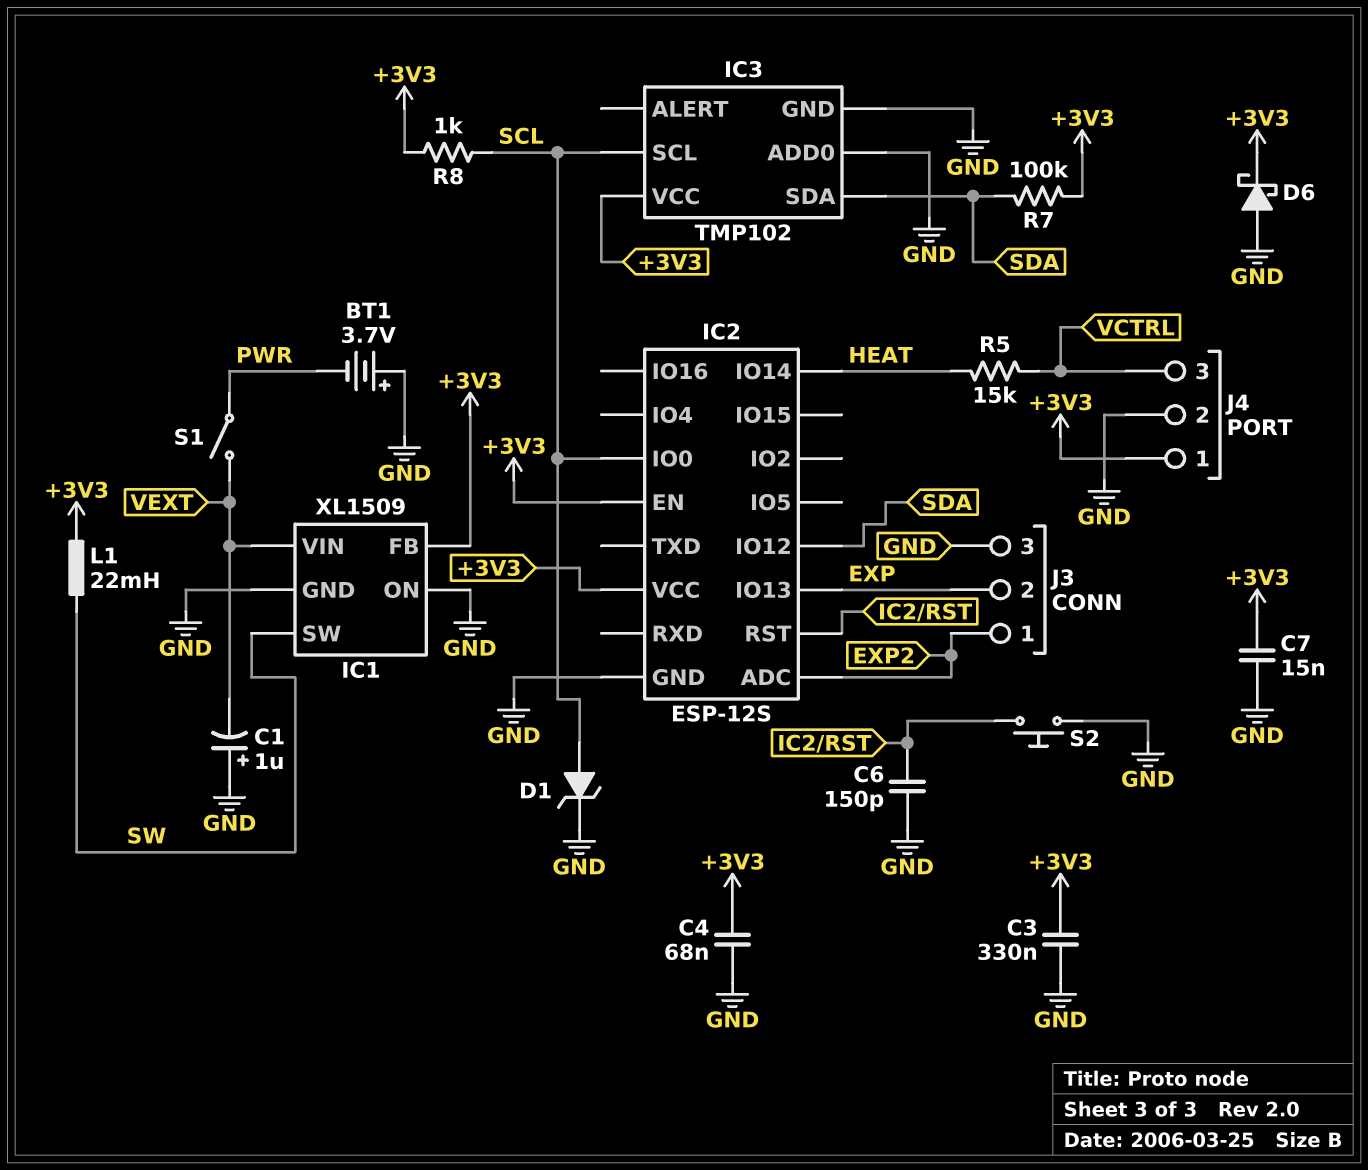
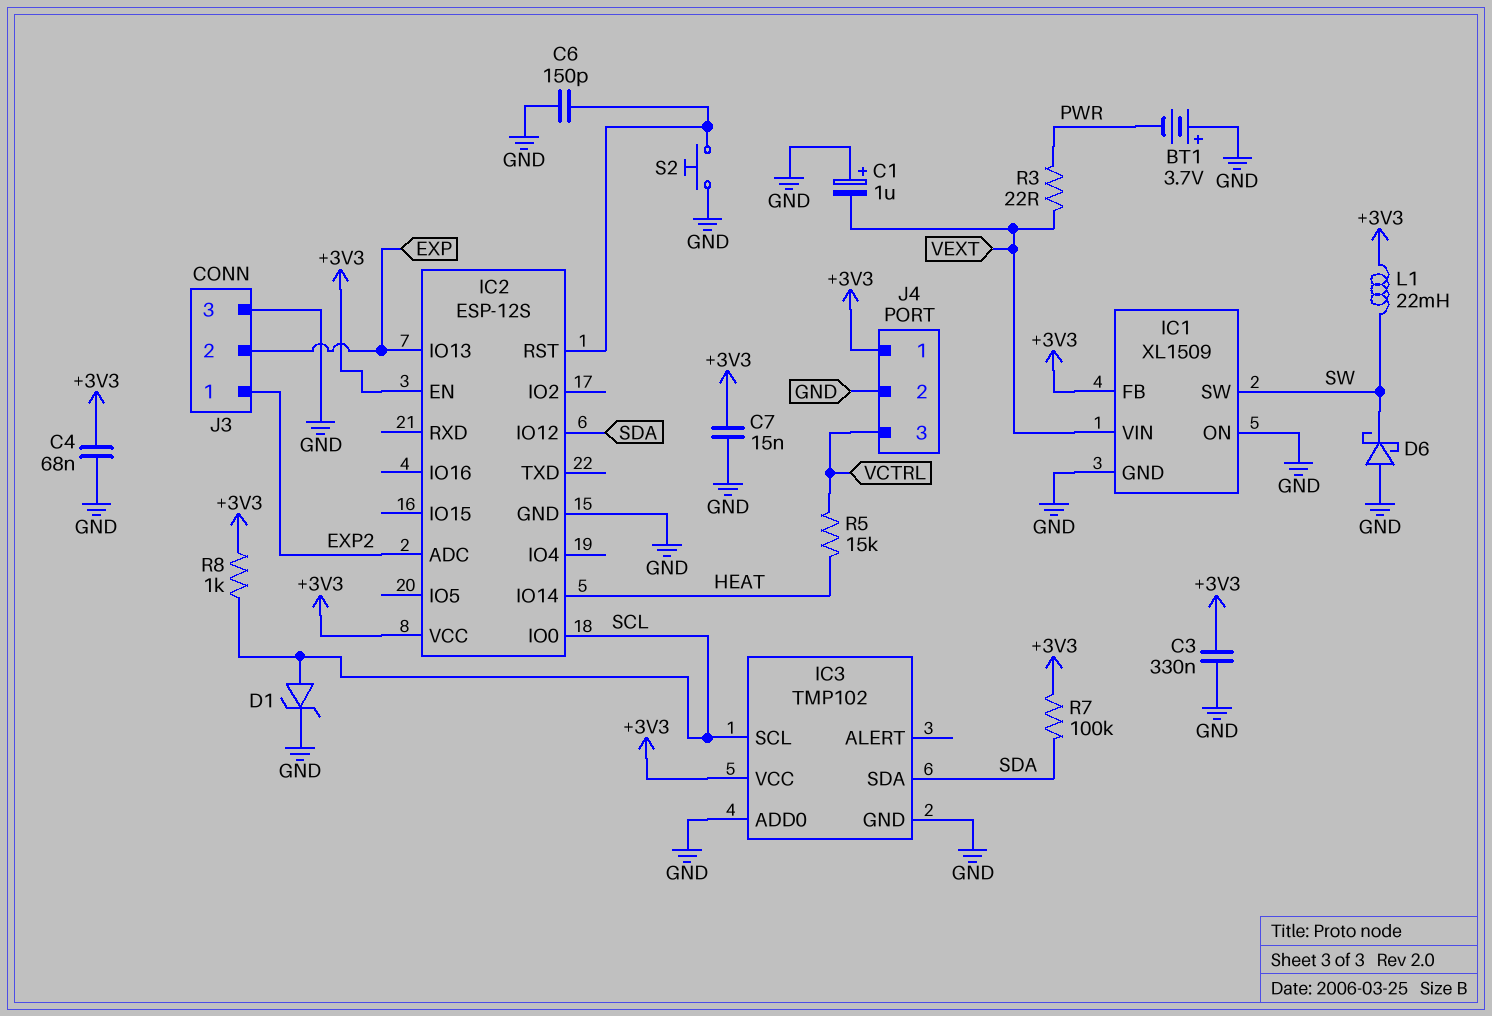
D6: schottky (A GND, K +3V3) -> schottky (A GND, K SW)
R3: none -> 22 (PWR, VEXT)
S1: switch (PWR, VEXT) -> none

